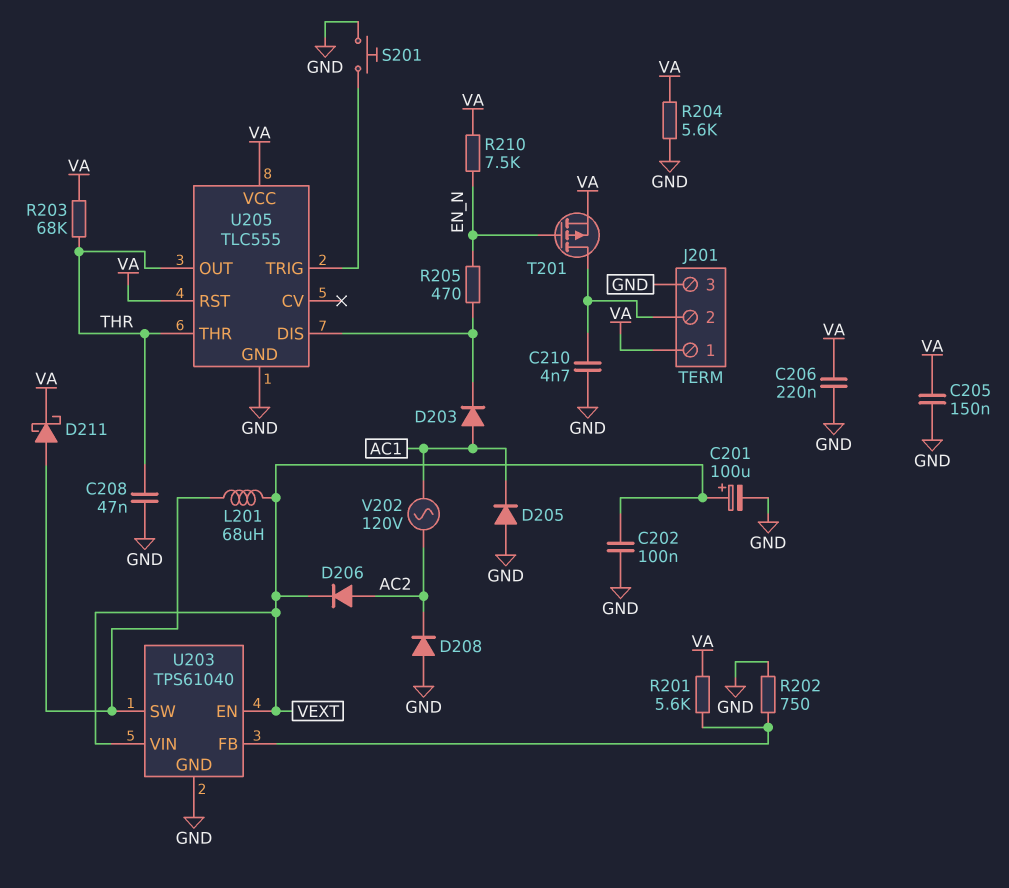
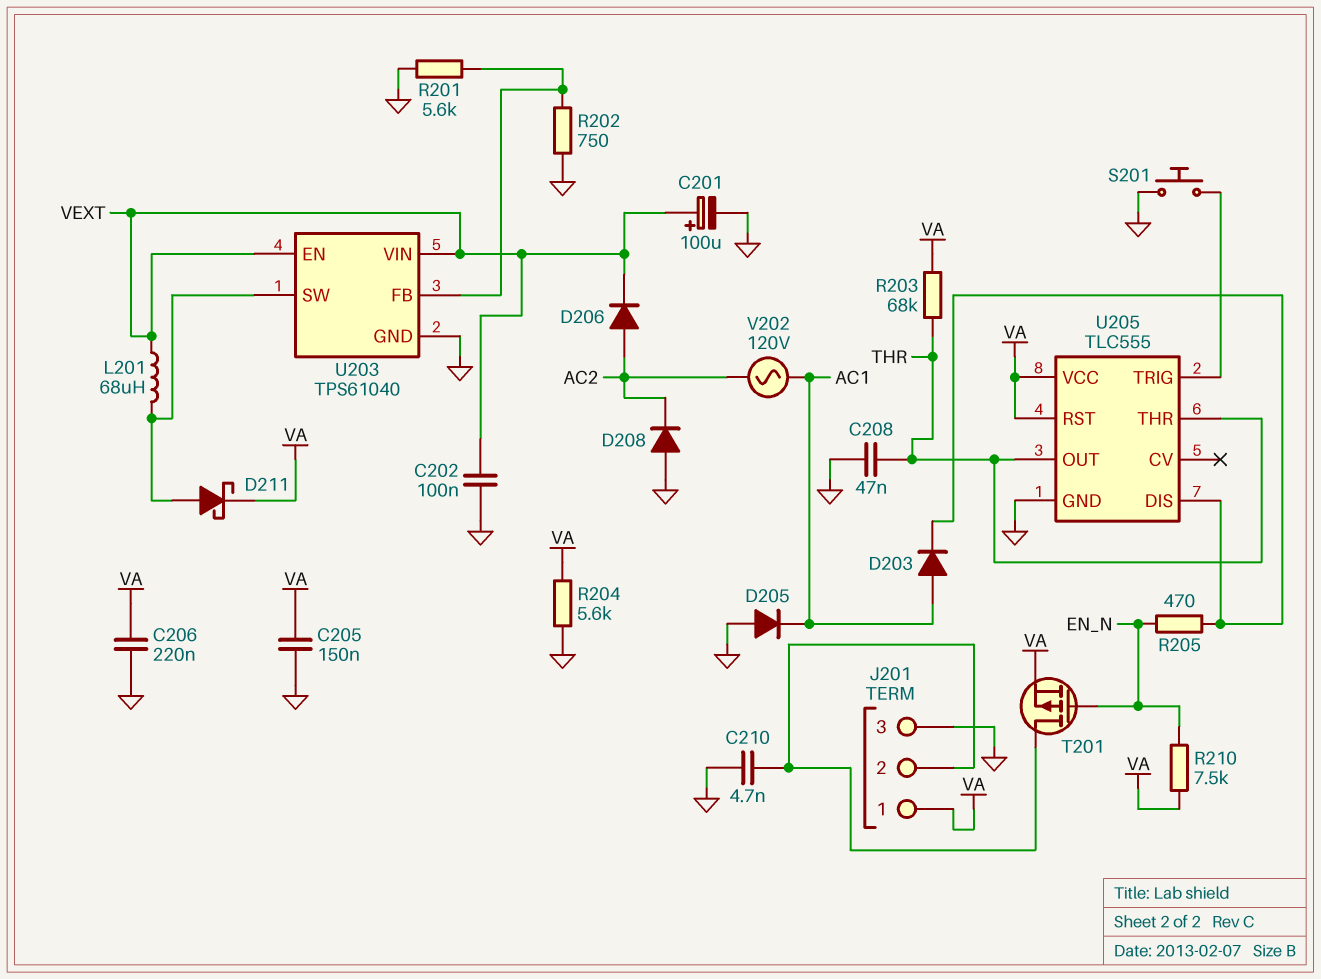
R201: 5.6k (U203/FB, VA) -> 5.6k (GND, U203/FB)

